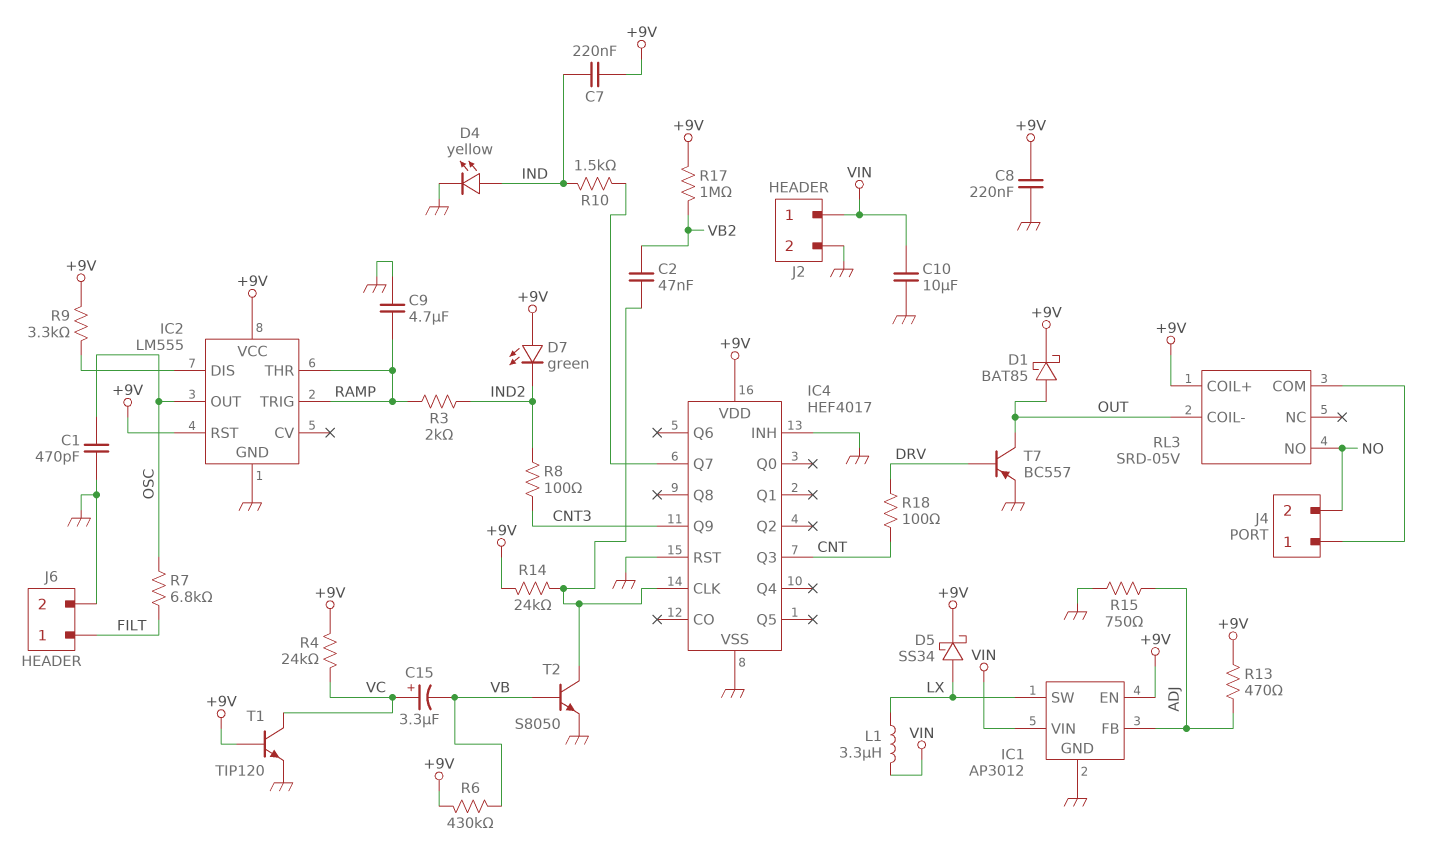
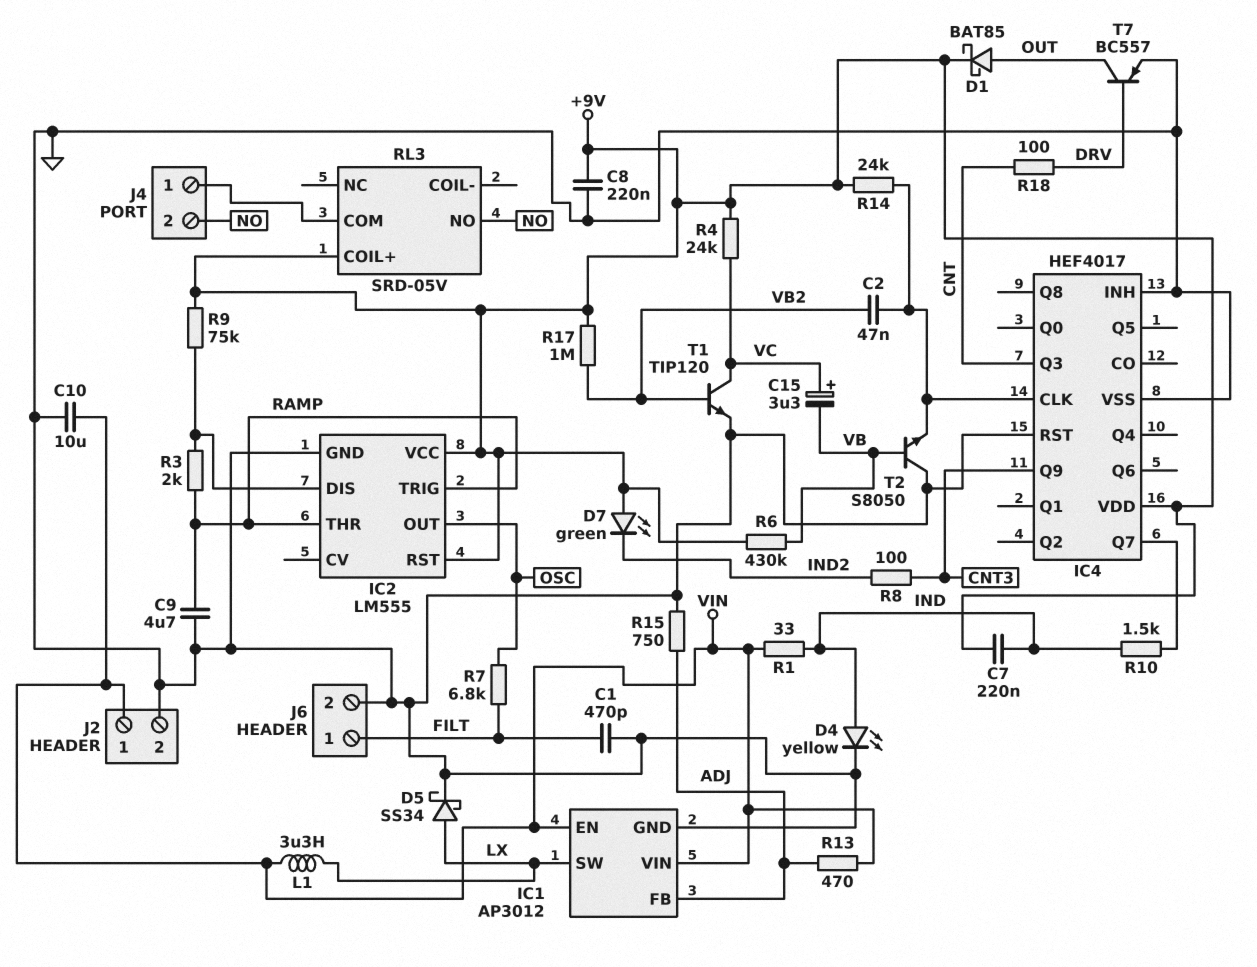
C1: 470pF (GND, OSC) -> 470pF (FILT, GND)
D5: schottky SS34 (A LX, K +9V) -> schottky SS34 (A LX, K GND)
IC1 pin EN: +9V -> VIN
R1: none -> 33 (IND, VIN)
R3: 2k (IND2, RAMP) -> 2k (IC2/DIS, RAMP)
R9: 3.3k (+9V, IC2/DIS) -> 75k (+9V, IC2/DIS)
R13: 470 (+9V, ADJ) -> 470 (ADJ, VIN)
RL3 pin COIL-: OUT -> none
T1: NPN TIP120 (B +9V, C VC, E GND) -> NPN TIP120 (B VB2, C VC, E GND)
T2: NPN S8050 (B VB, C IC4/CLK, E GND) -> NPN S8050 (B VB, C GND, E IC4/CLK)

